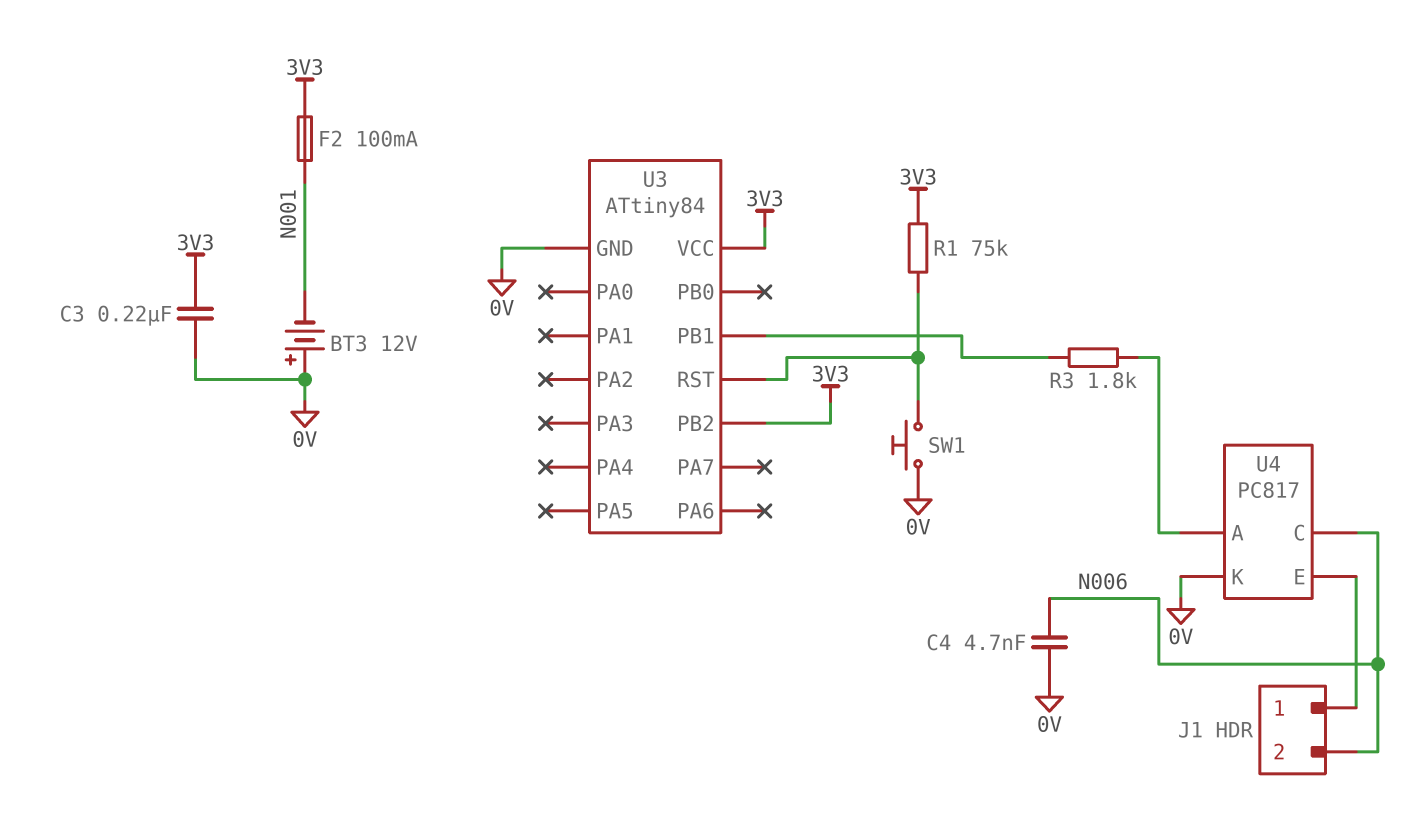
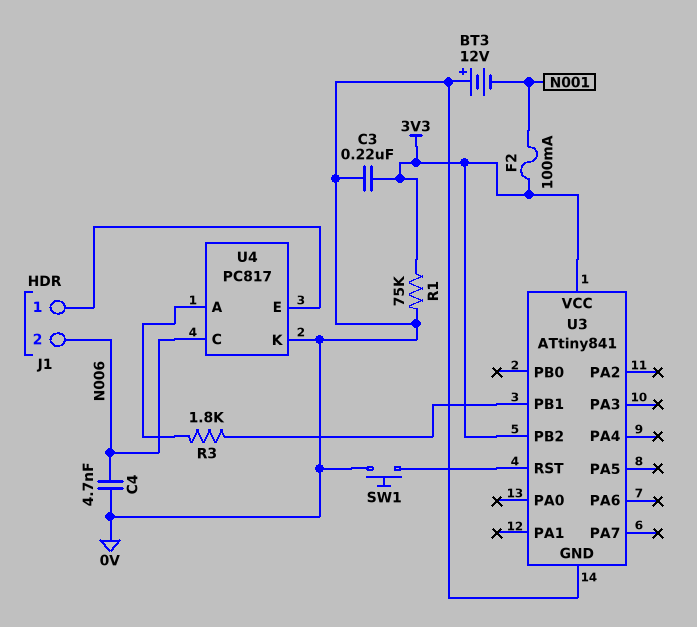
R1: 75k (3V3, U3/RST) -> 75k (0V, 3V3)
U3: ATtiny84 -> ATtiny841

